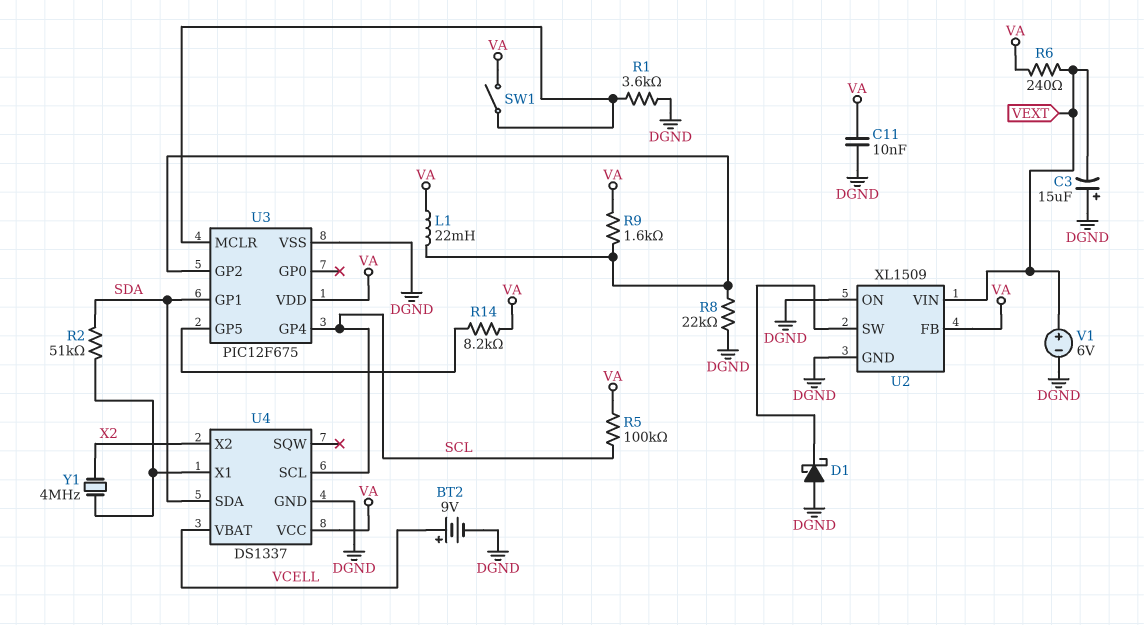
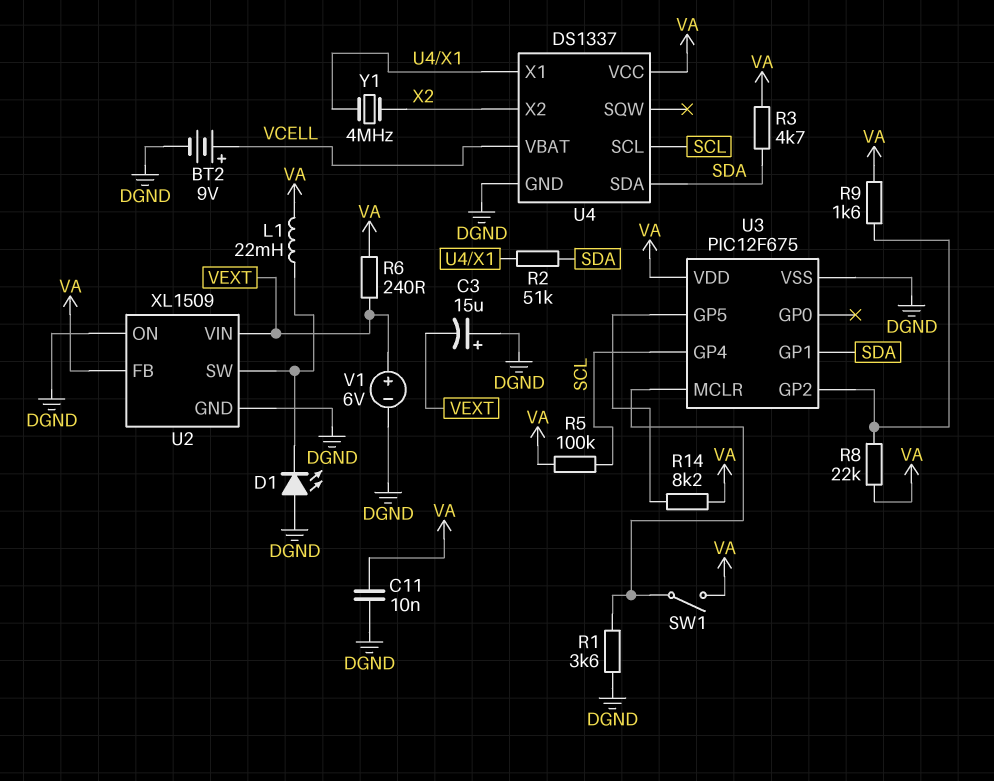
D1: schottky (A DGND, K U2/SW) -> LED (A DGND, K U2/SW)
L1: 22mH (U3/GP2, VA) -> 22mH (U2/SW, VA)
R3: none -> 4.7k (SDA, VA)
R8: 22k (DGND, U3/GP2) -> 22k (U3/GP2, VA)

